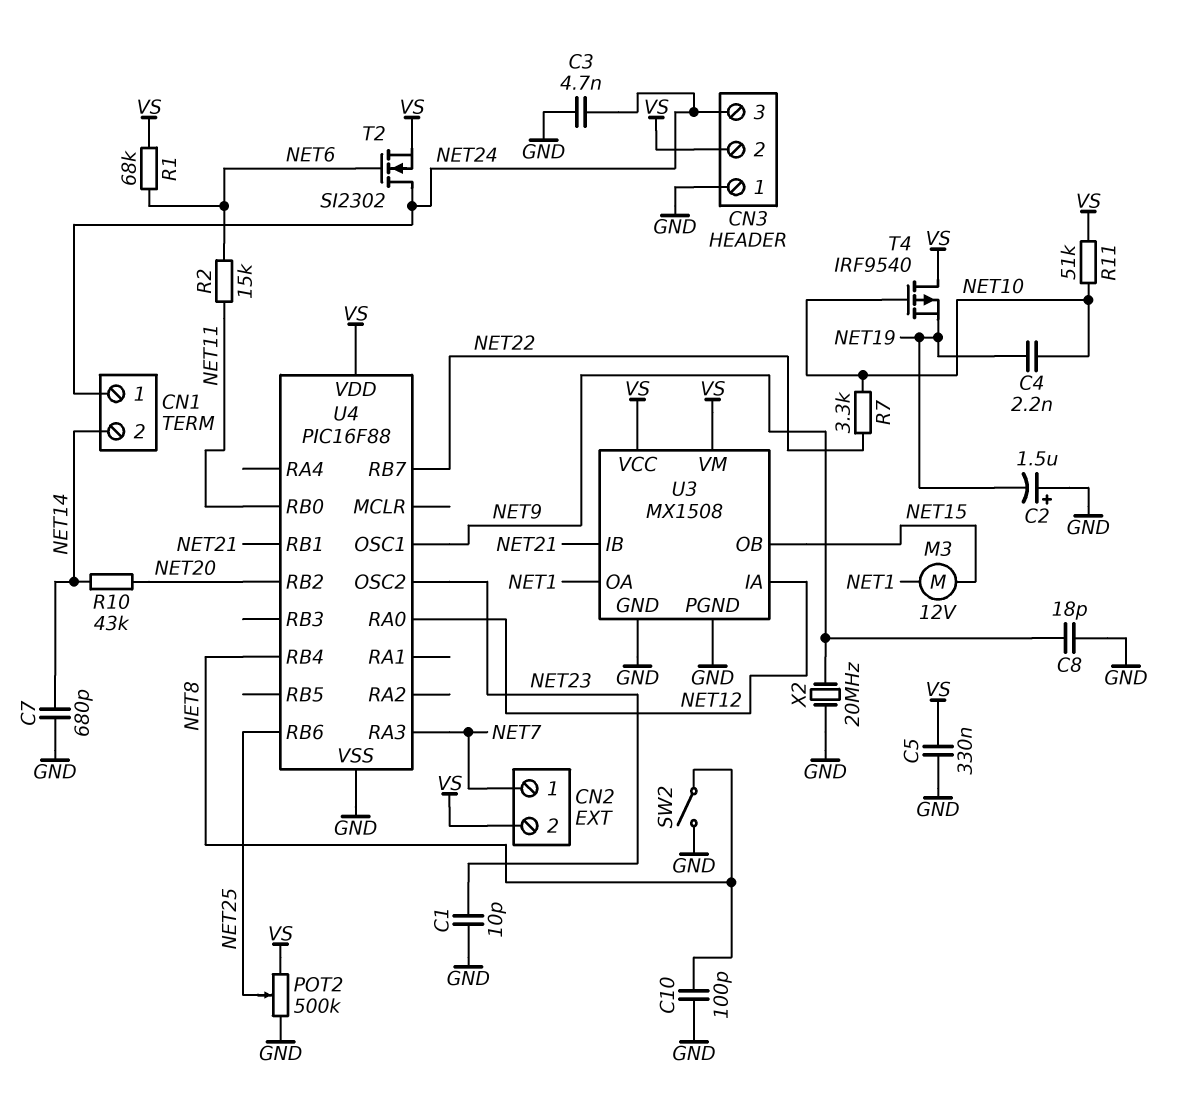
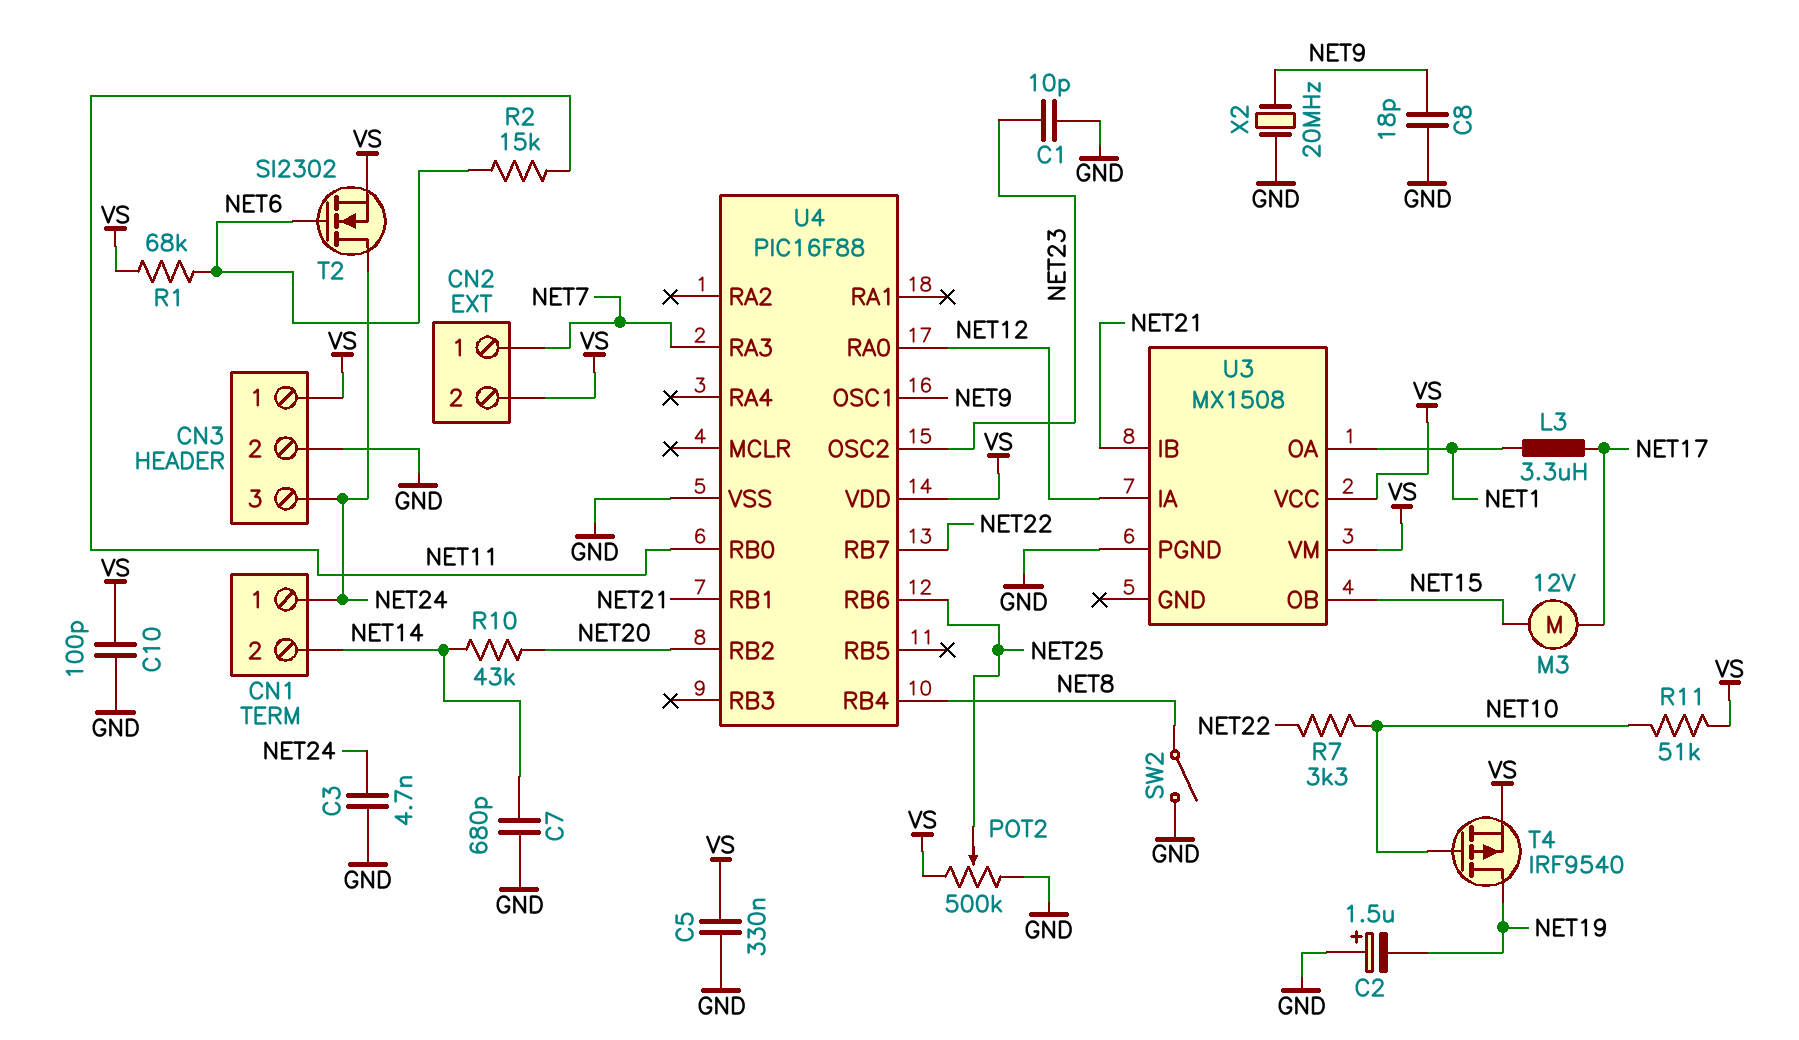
C4: 2.2nF (NET10, NET19) -> none
C10: 100pF (GND, NET8) -> 100pF (GND, VS)
CN3 pin 1: GND -> VS
CN3 pin 2: VS -> GND
L3: none -> 3.3uH (NET1, NET17)
M3: motor 12V (NET1, NET15) -> motor 12V (NET15, NET17)
T4: PMOS IRF9540 (G NET10, D VS, S NET19) -> PMOS IRF9540 (G NET10, D NET19, S VS)
U3 pin GND: GND -> none

